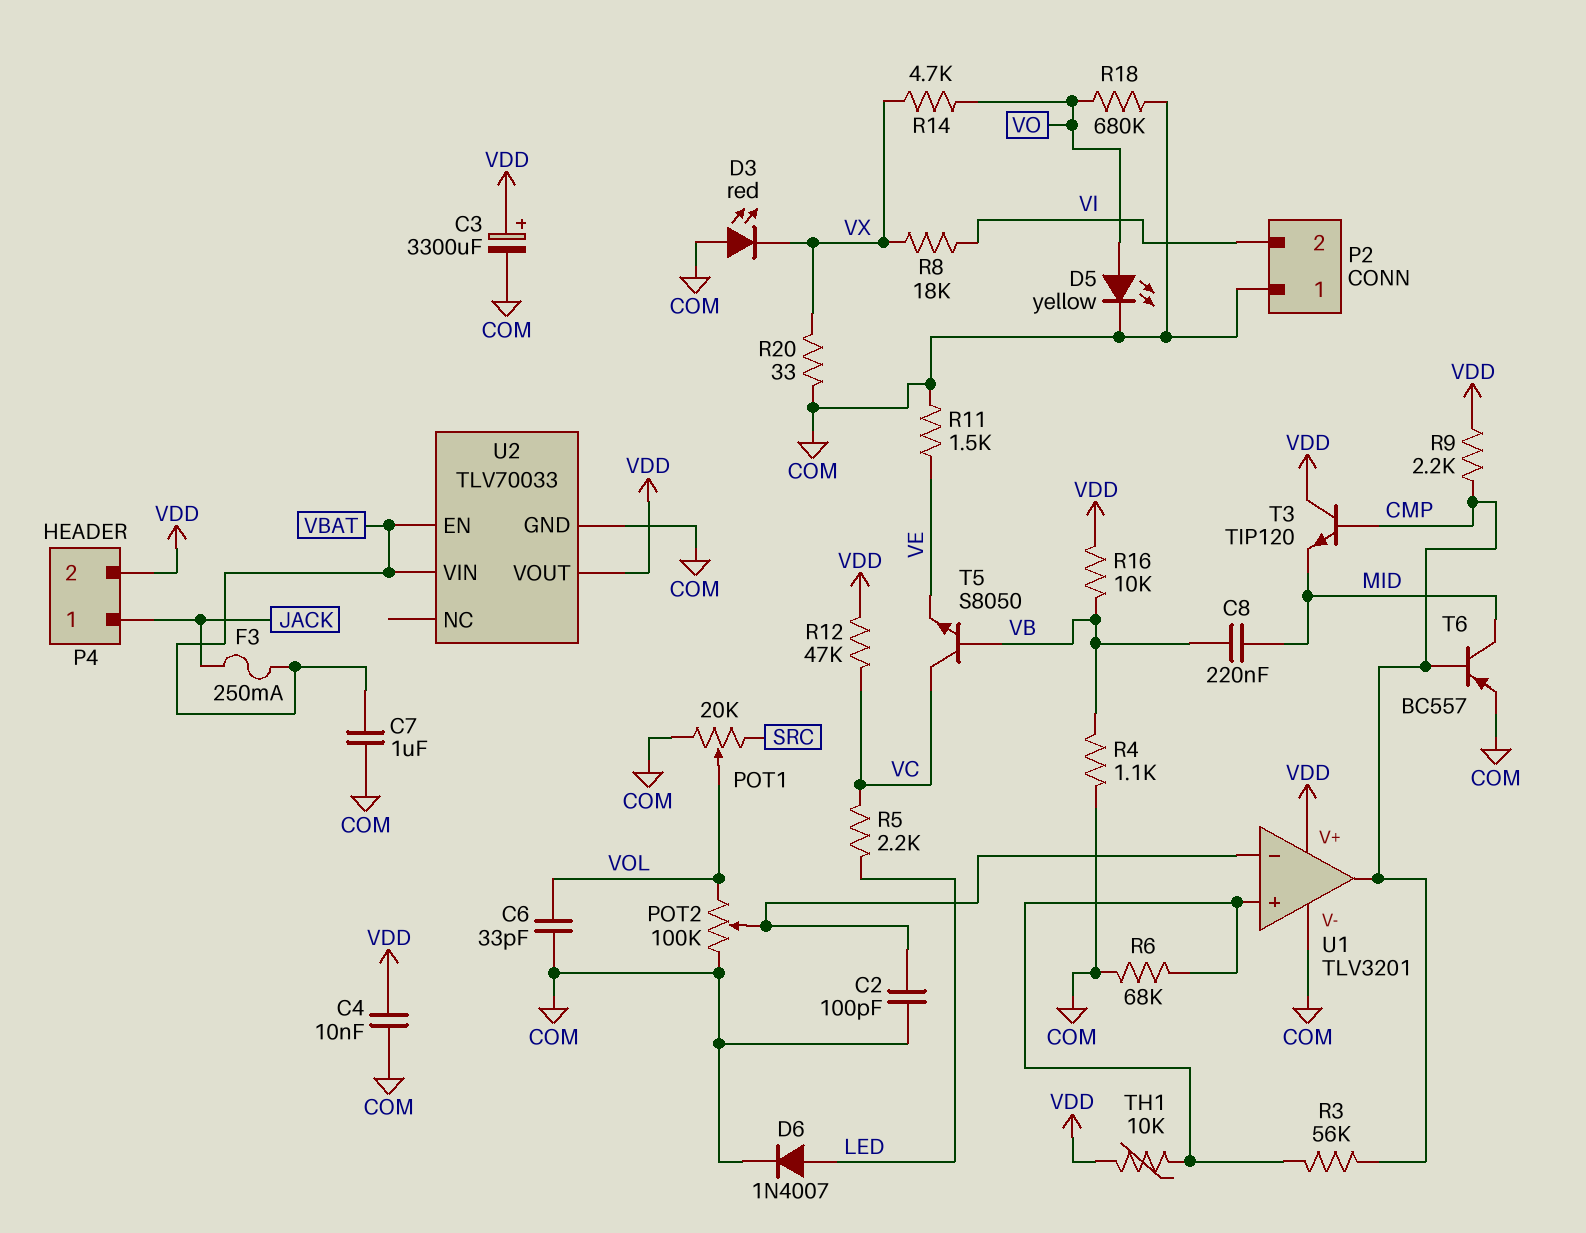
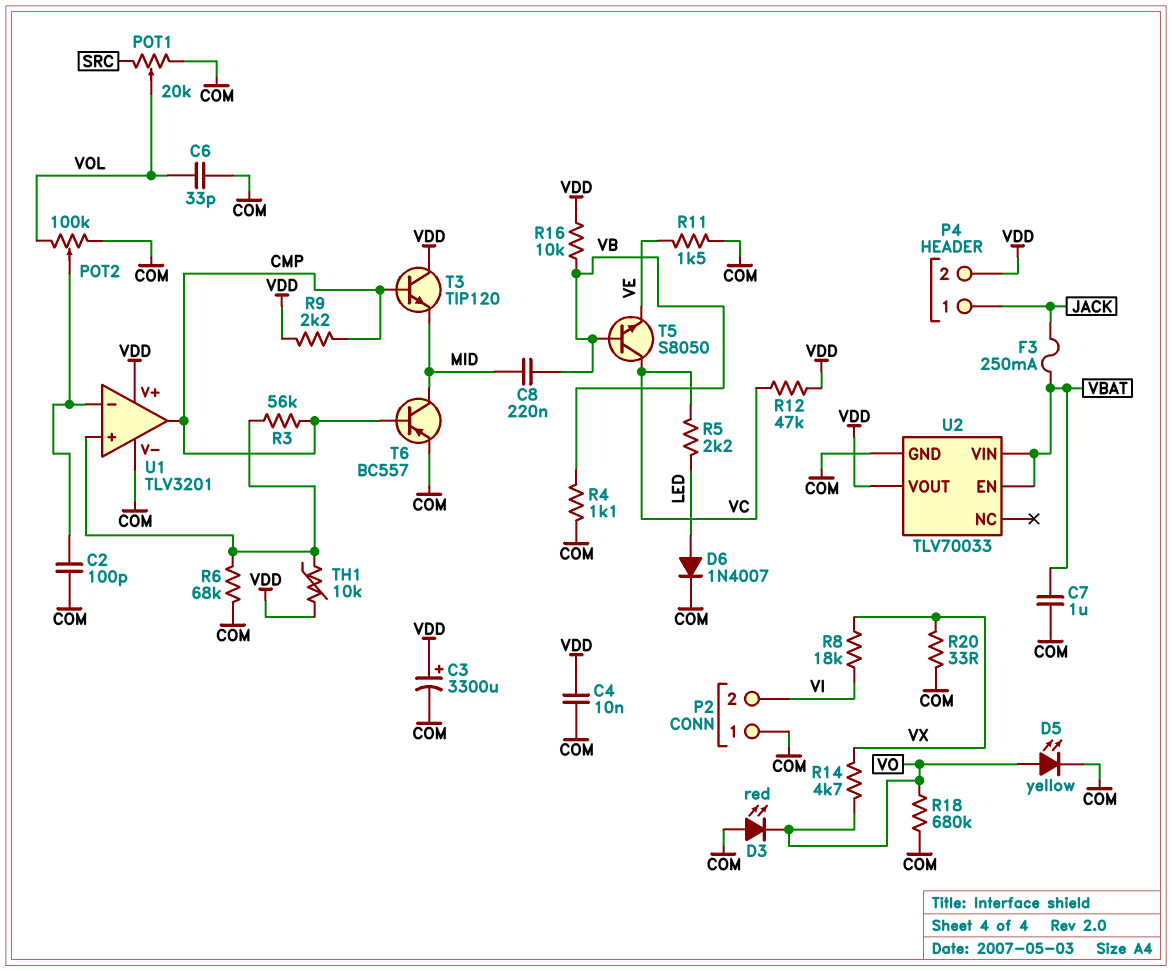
D3: LED red (A COM, K VX) -> LED red (A COM, K VO)

